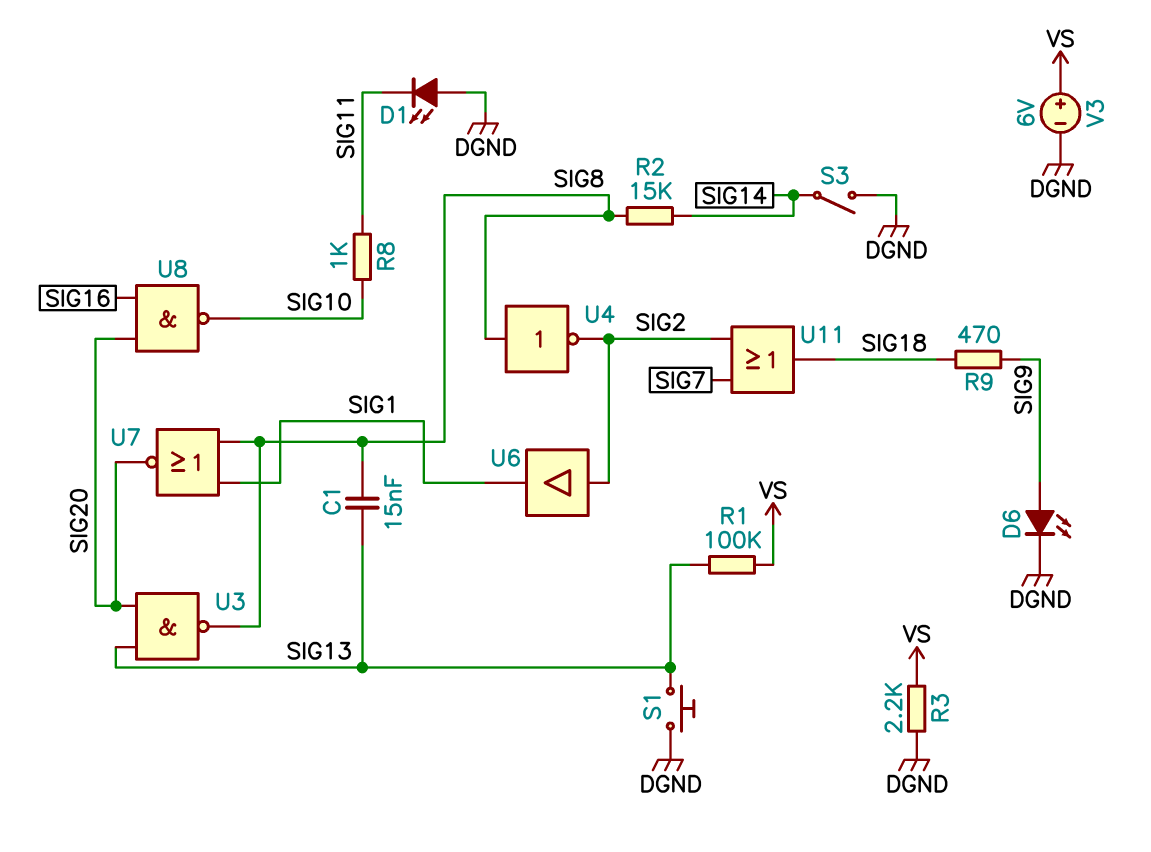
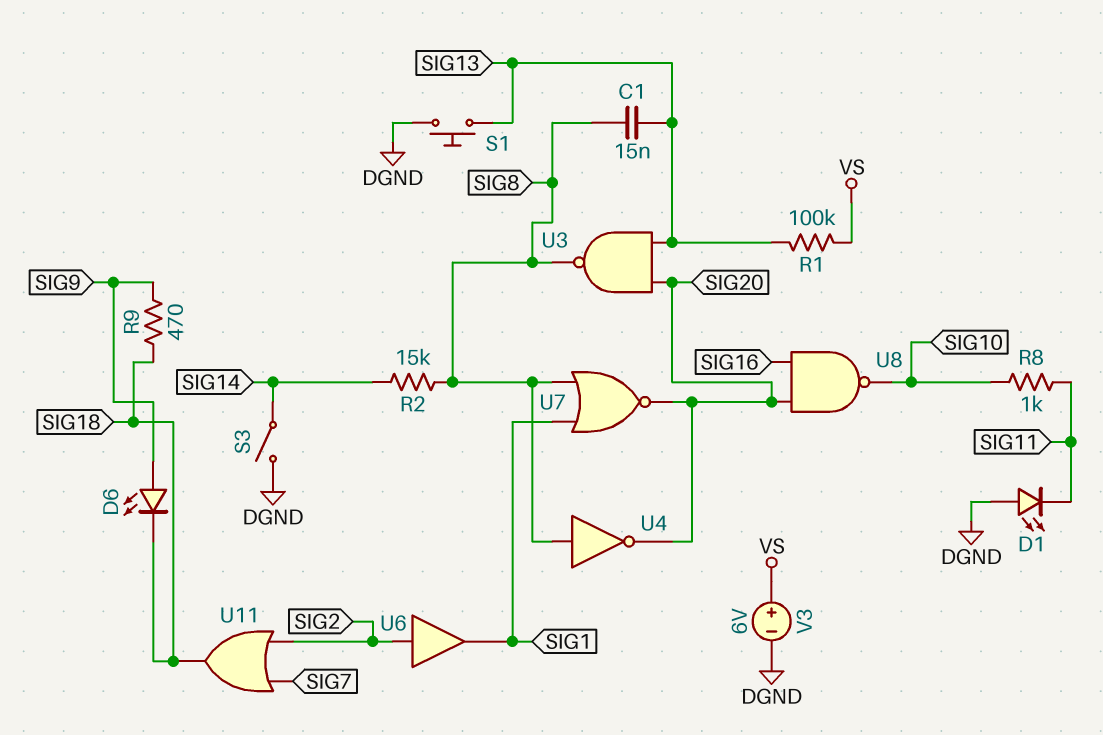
D6: LED (A SIG9, K DGND) -> LED (A SIG9, K SIG18)
R3: 2.2k (DGND, VS) -> none
U4: NOT (in SIG8, out SIG2) -> NOT (in SIG8, out SIG20)

